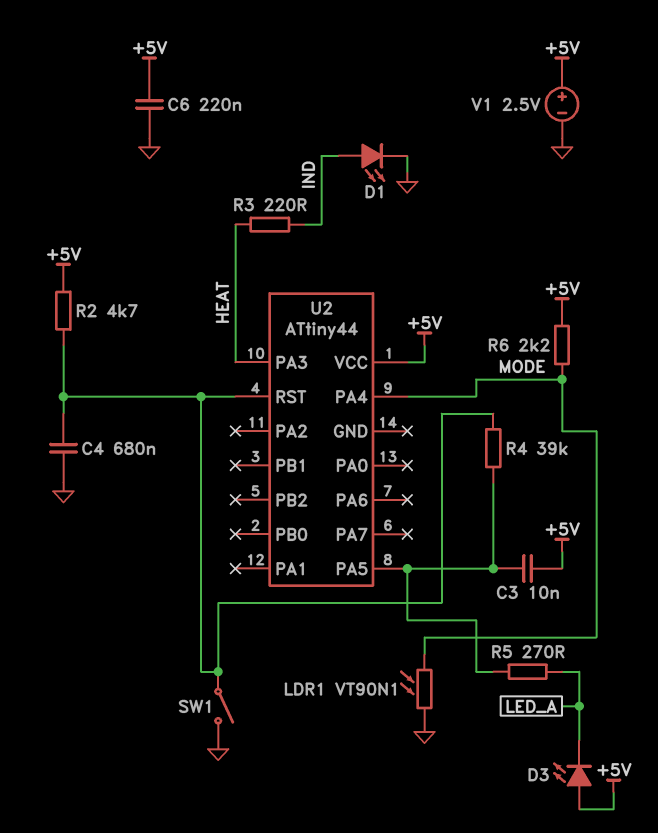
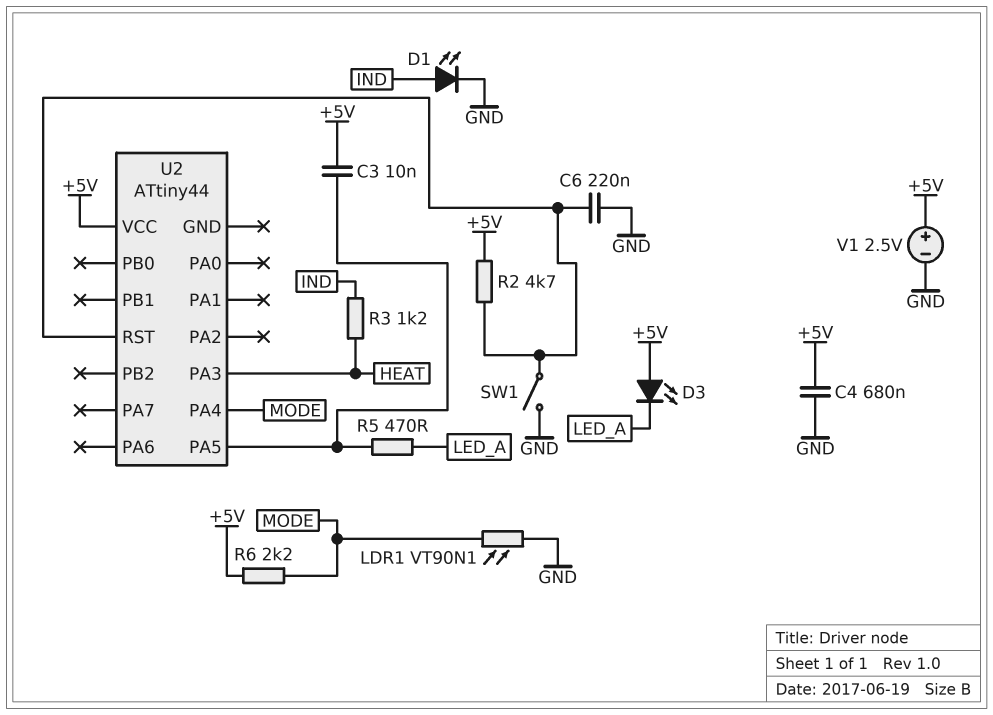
C4: 680nF (GND, U2/RST) -> 680nF (+5V, GND)
C6: 220nF (+5V, GND) -> 220nF (GND, U2/RST)
R3: 220 (HEAT, IND) -> 1.2k (HEAT, IND)
R4: 39k (U2/PA5, U2/RST) -> none
R5: 270 (LED_A, U2/PA5) -> 470 (LED_A, U2/PA5)

